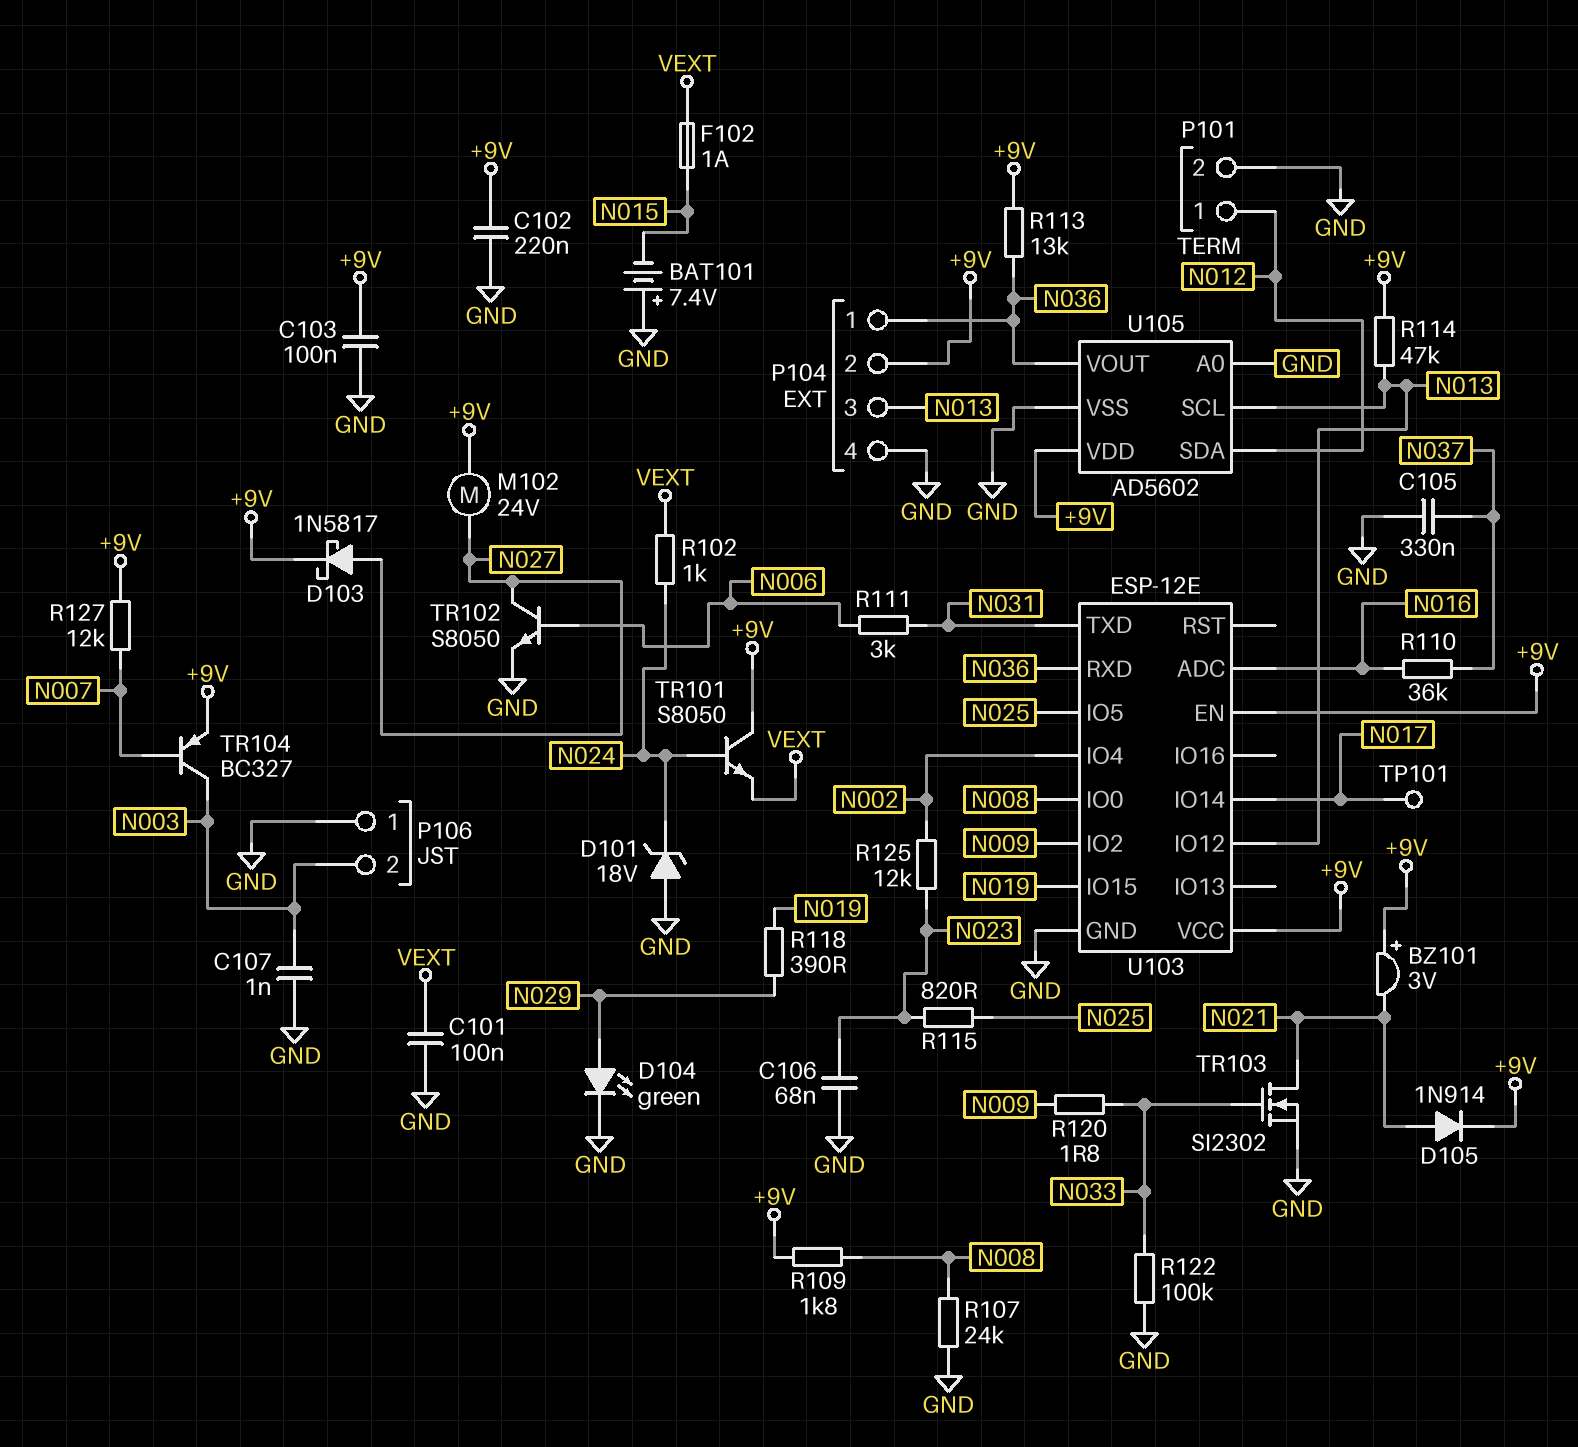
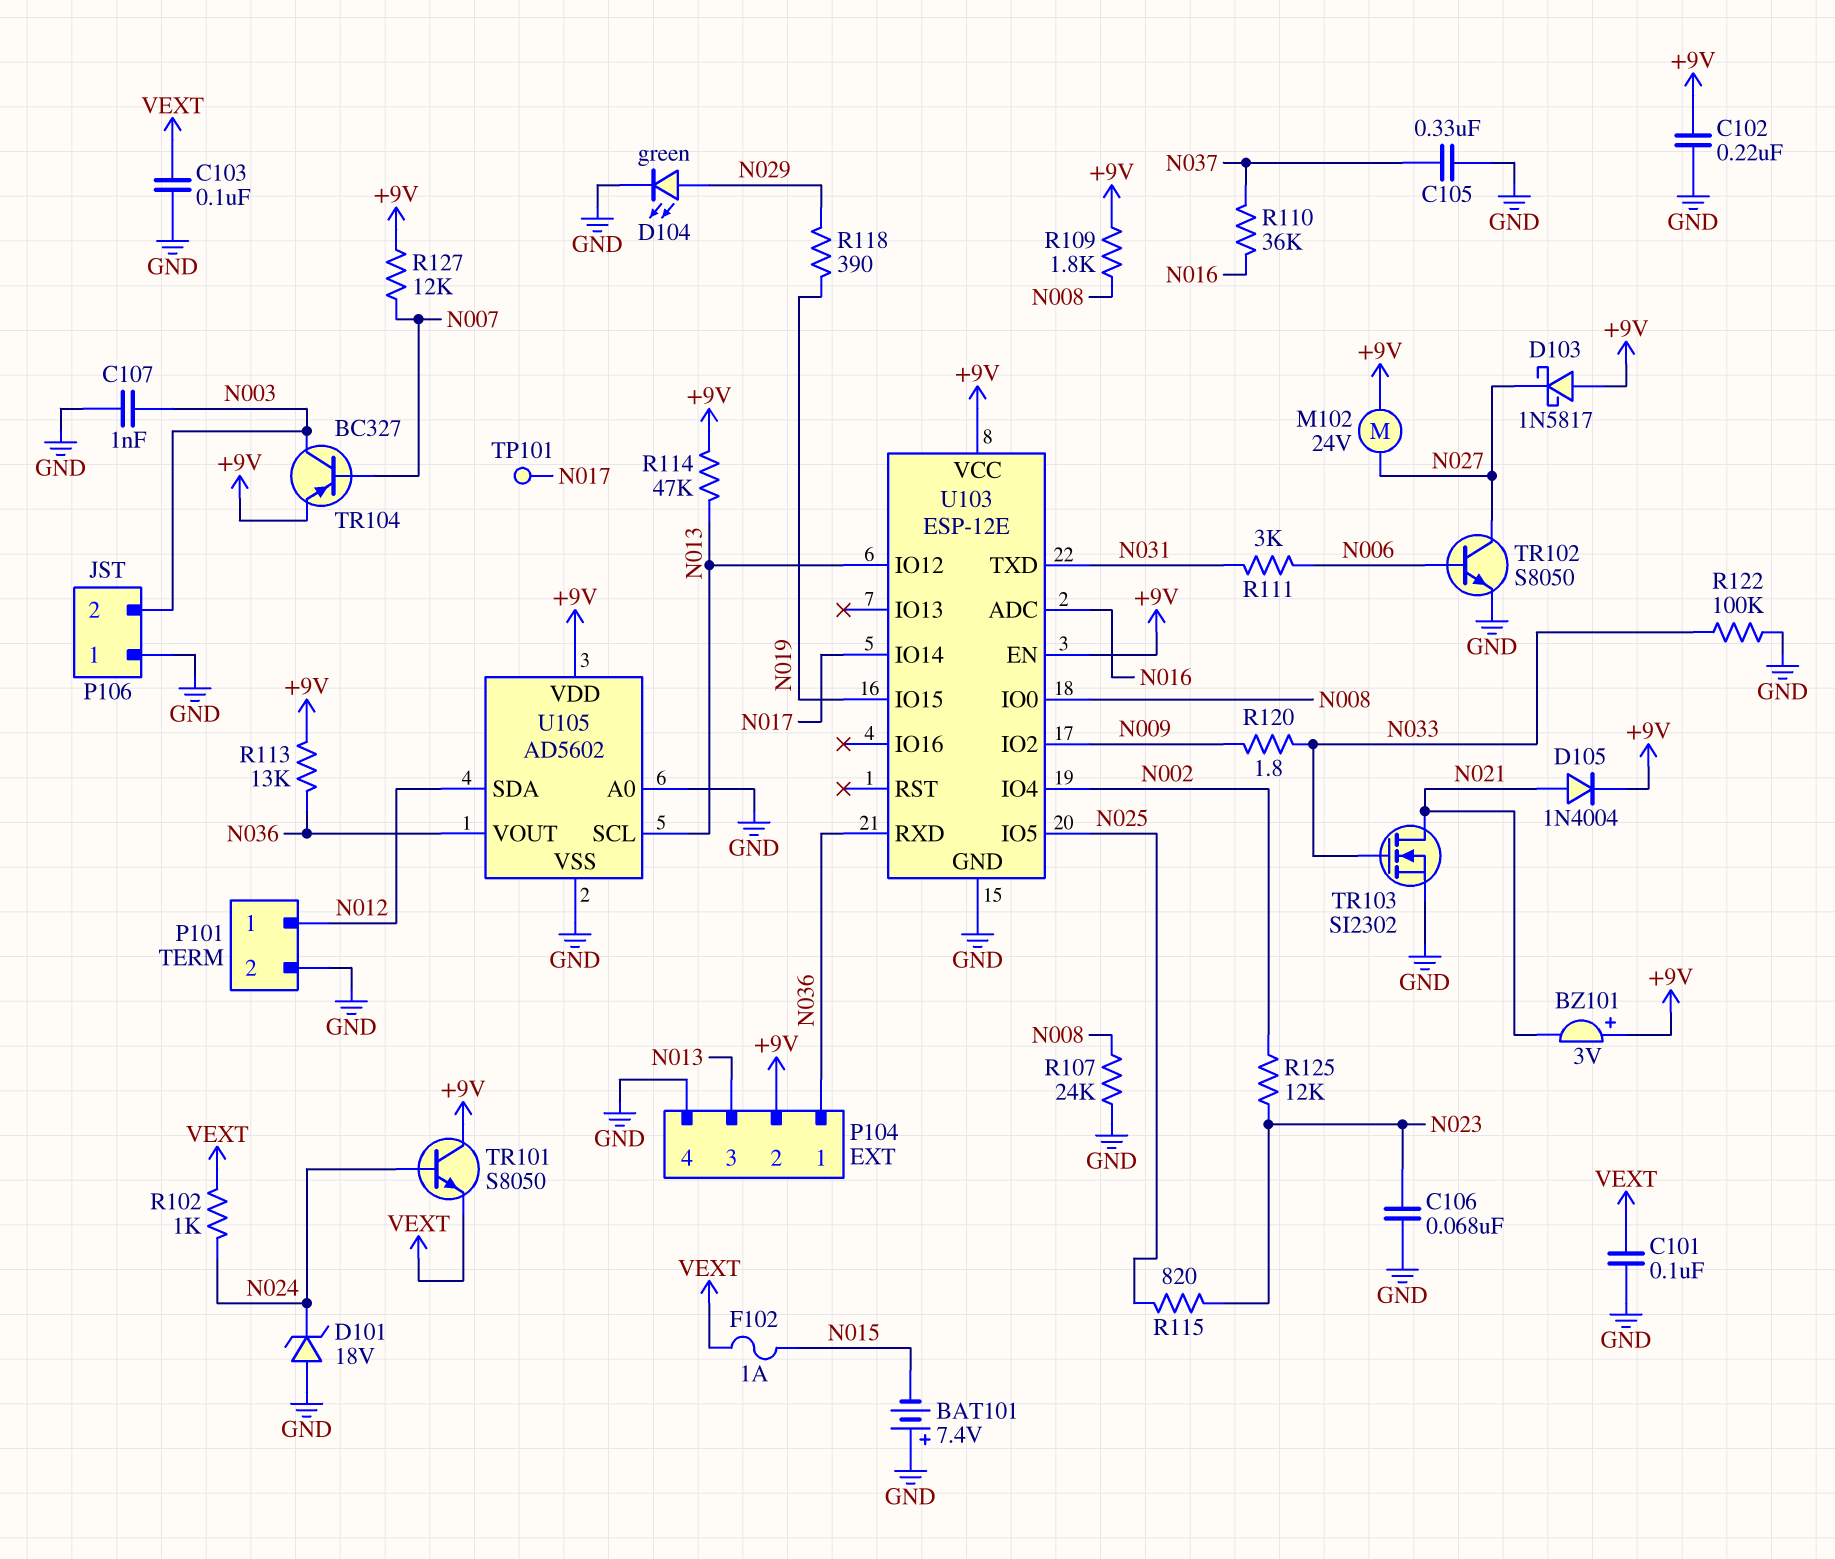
C103: 100nF (+9V, GND) -> 100nF (GND, VEXT)
D103: schottky 1N5817 (A N027, K +9V) -> schottky 1N5817 (A +9V, K N027)
D105: diode 1N914 (A N021, K +9V) -> diode 1N4004 (A N021, K +9V)

